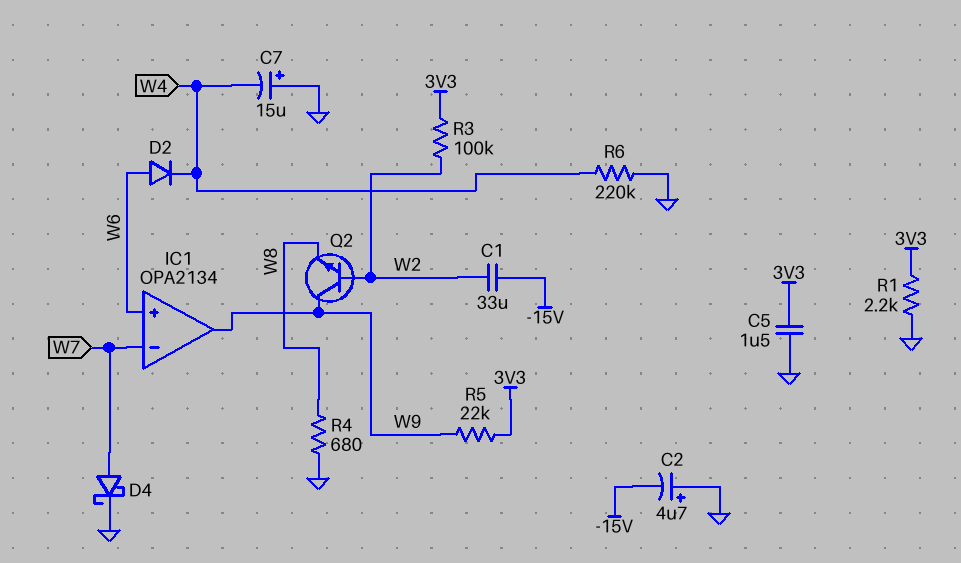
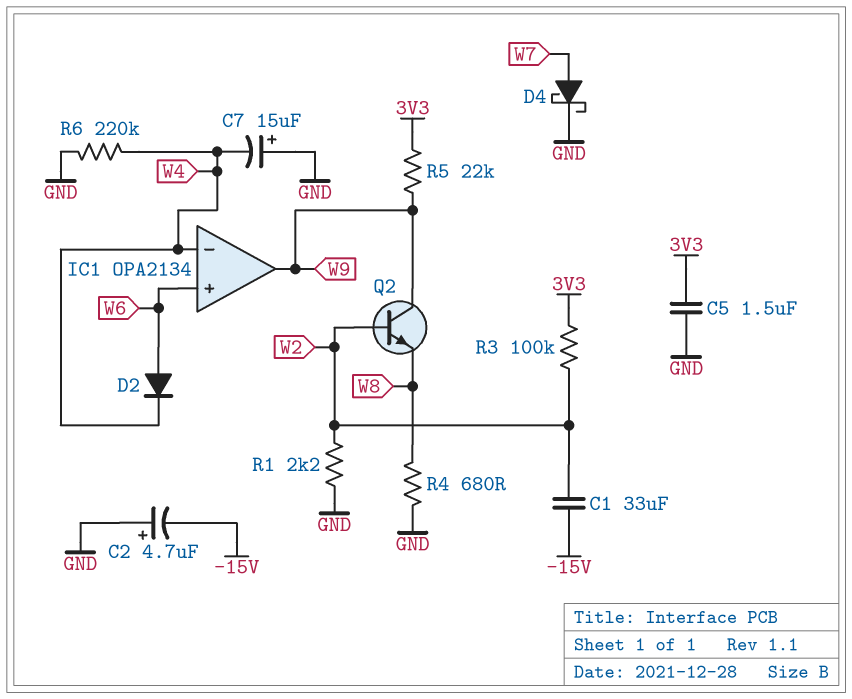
IC1 pin in-: W7 -> W4
R1: 2.2k (3V3, GND) -> 2.2k (GND, W2)

